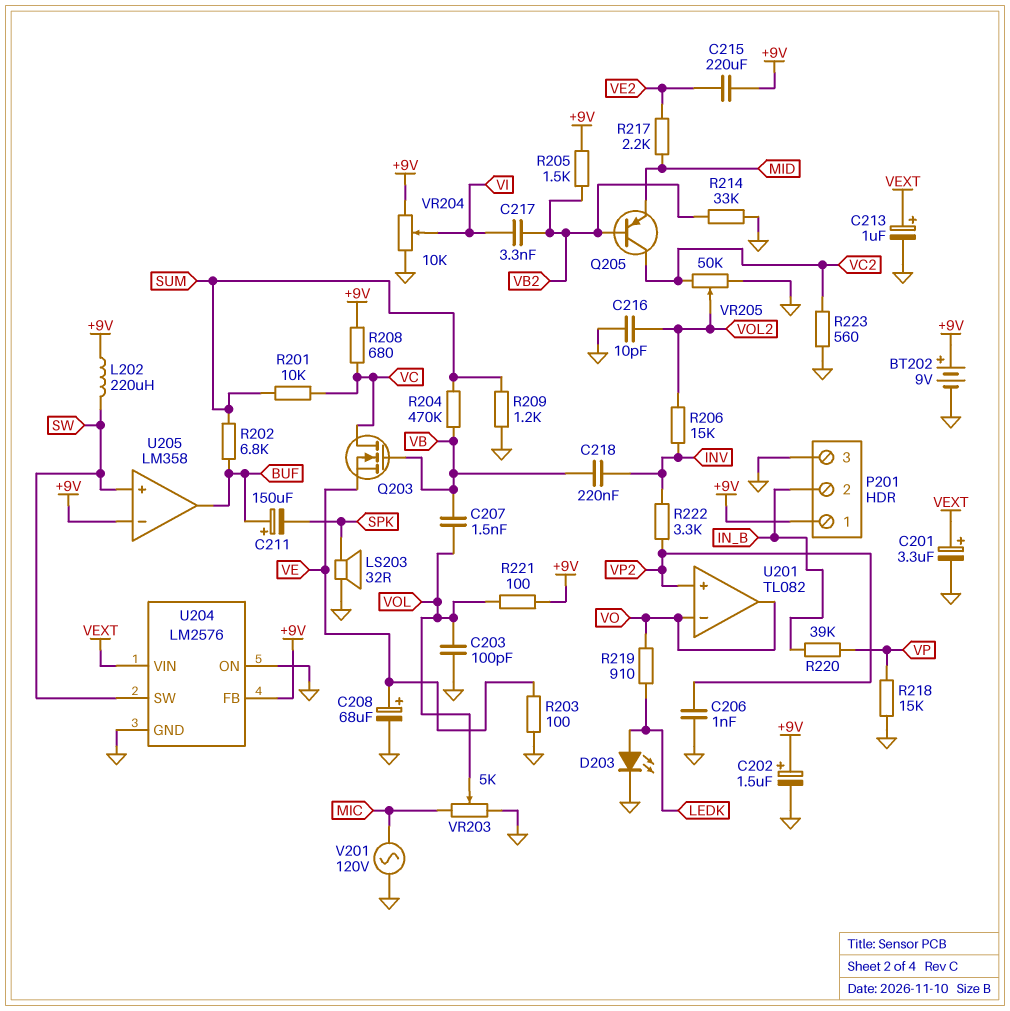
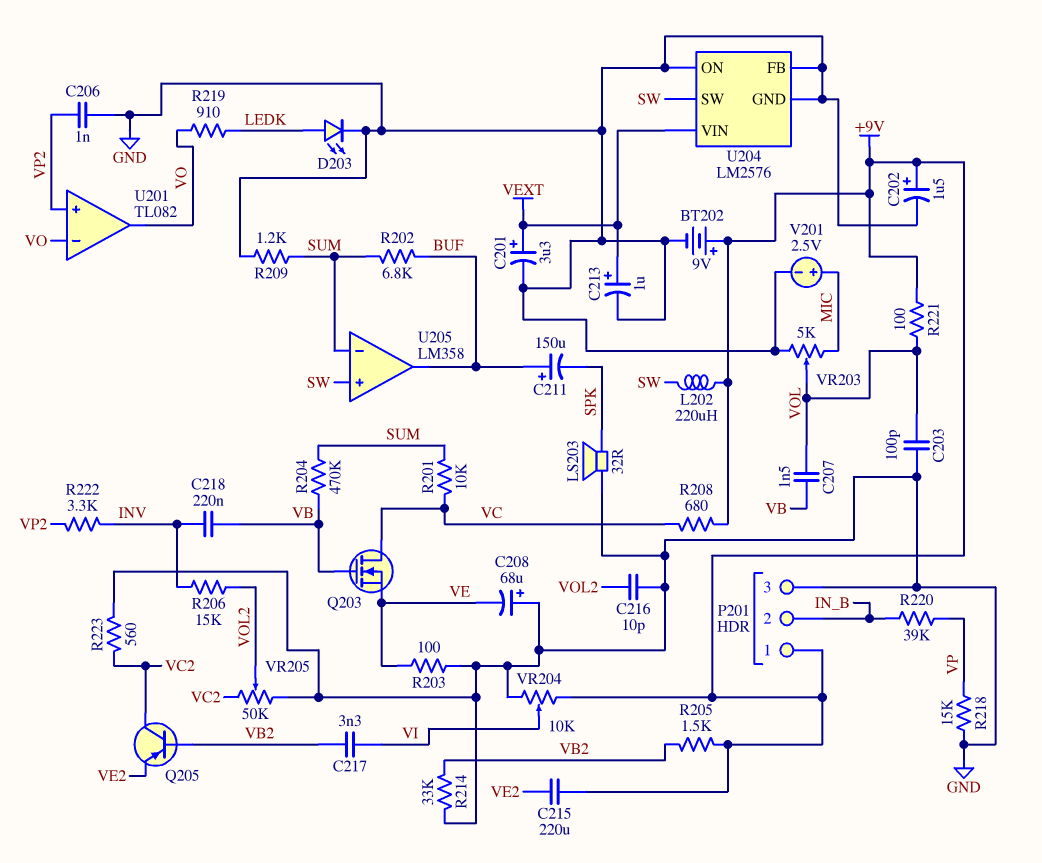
C208: 68uF (plus VE, minus GND) -> 68uF (plus GND, minus VE)
Q205: PNP (B VB2, C VC2, E MID) -> PNP (B VB2, C VC2, E VE2)
R217: 2.2k (MID, VE2) -> none
U204 pin FB: +9V -> GND
U205 pin in-: +9V -> SUM
V201: AC 120V (GND, MIC) -> 2.5V (plus MIC, minus GND)

